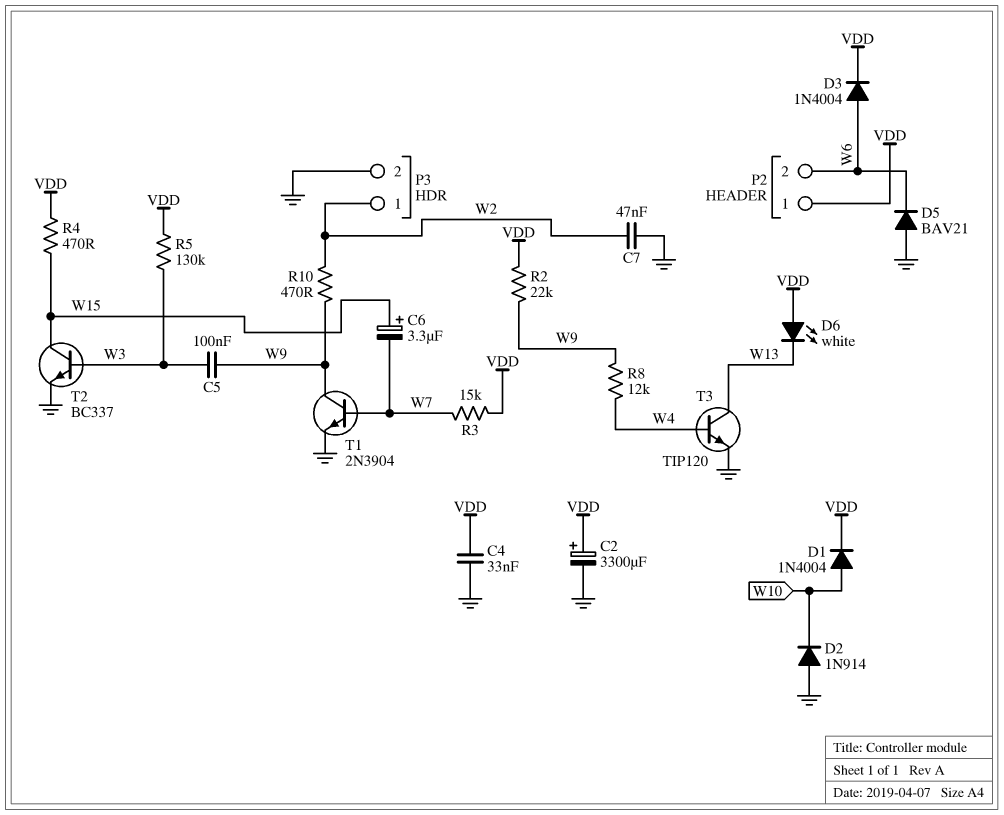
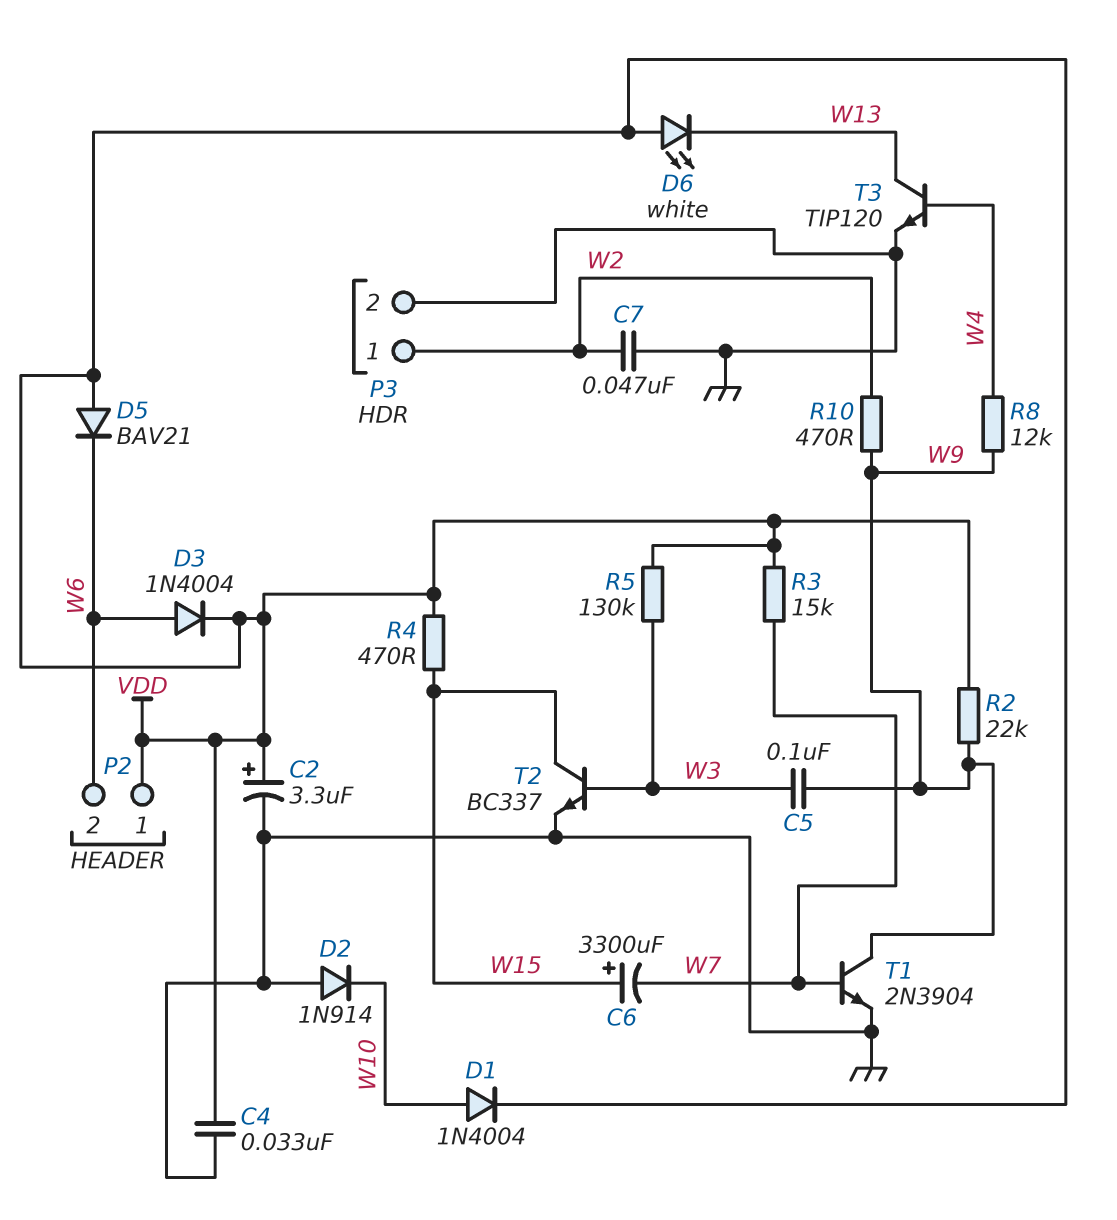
C2: 3300uF (plus VDD, minus GND) -> 3.3uF (plus VDD, minus GND)
C6: 3.3uF (plus W15, minus W7) -> 3300uF (plus W15, minus W7)
D5: diode BAV21 (A GND, K W6) -> diode BAV21 (A VDD, K W6)

